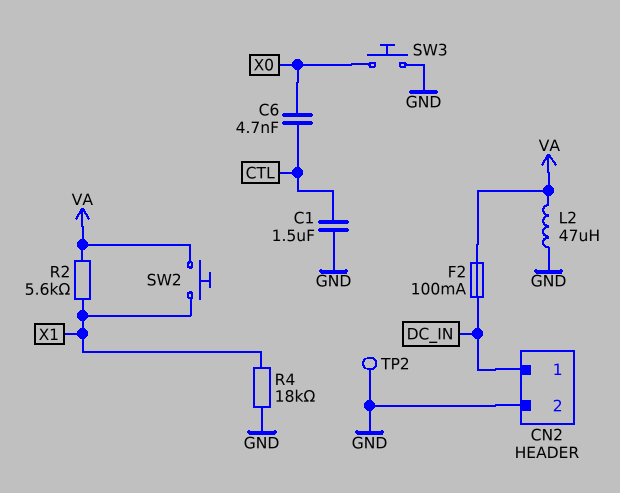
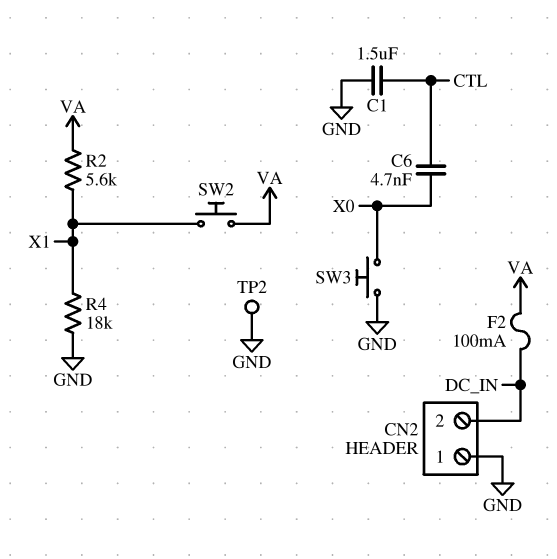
CN2 pin 1: DC_IN -> GND
CN2 pin 2: GND -> DC_IN
L2: 47uH (GND, VA) -> none

